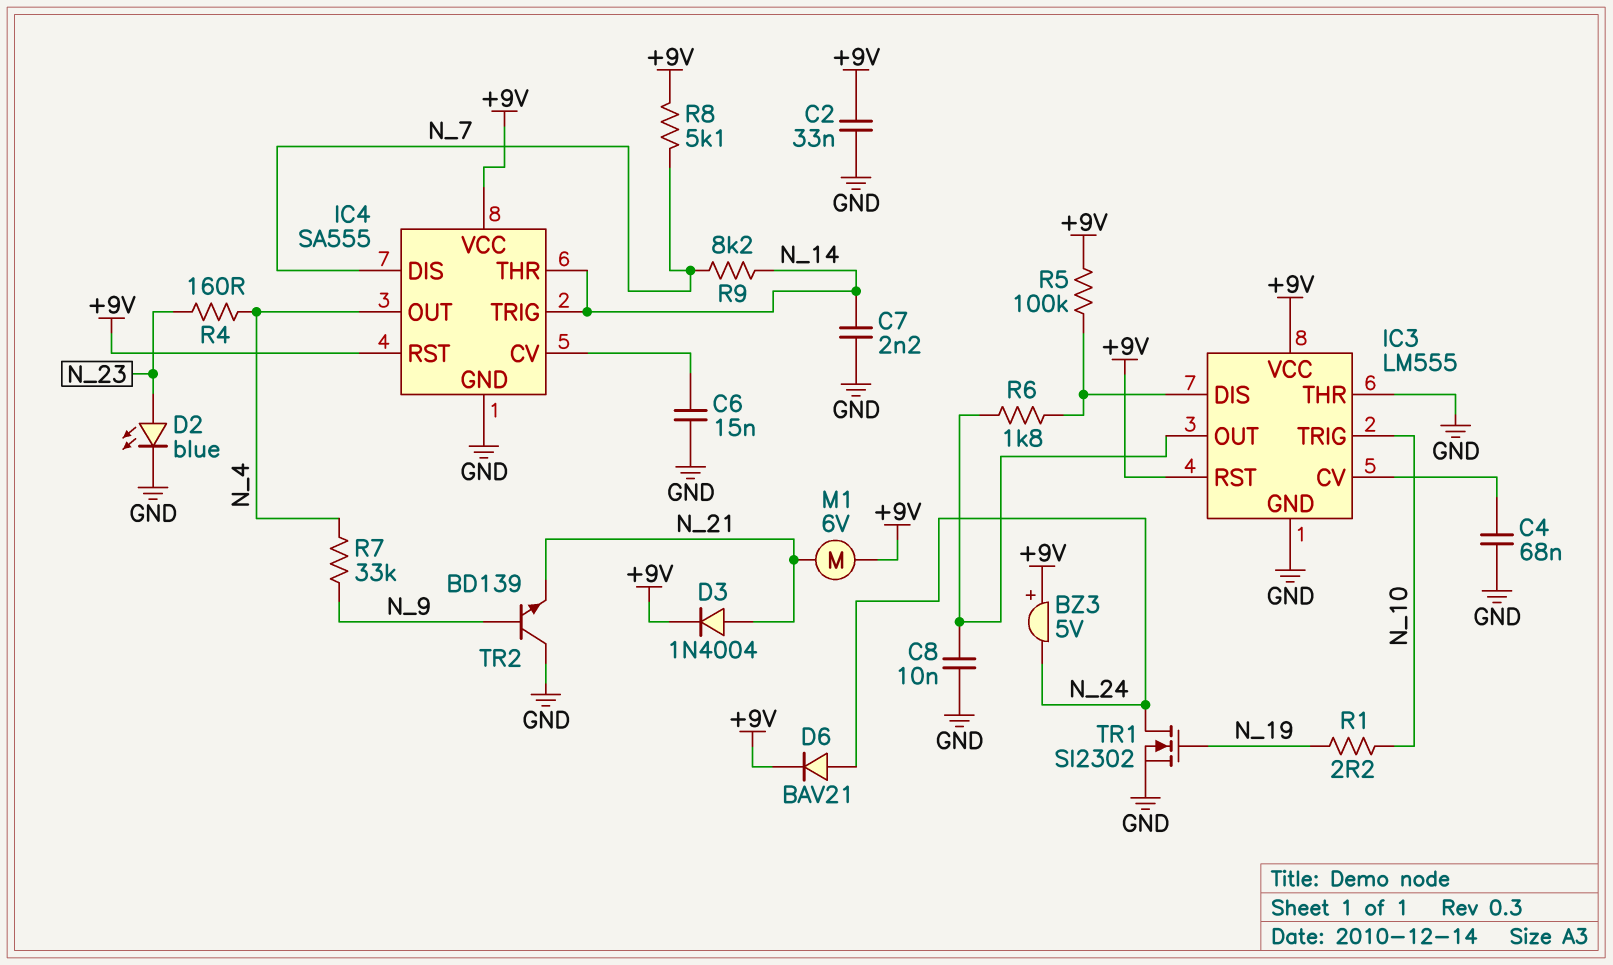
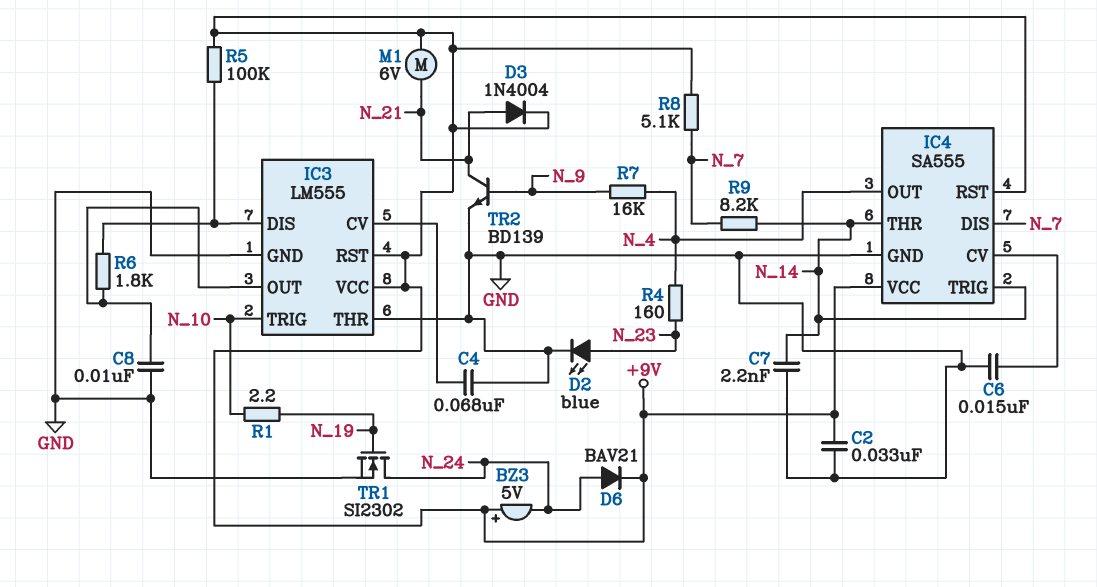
R7: 33k (N_4, N_9) -> 16k (N_4, N_9)
TR2: NPN BD139 (B N_9, C GND, E N_21) -> NPN BD139 (B N_9, C N_21, E GND)

